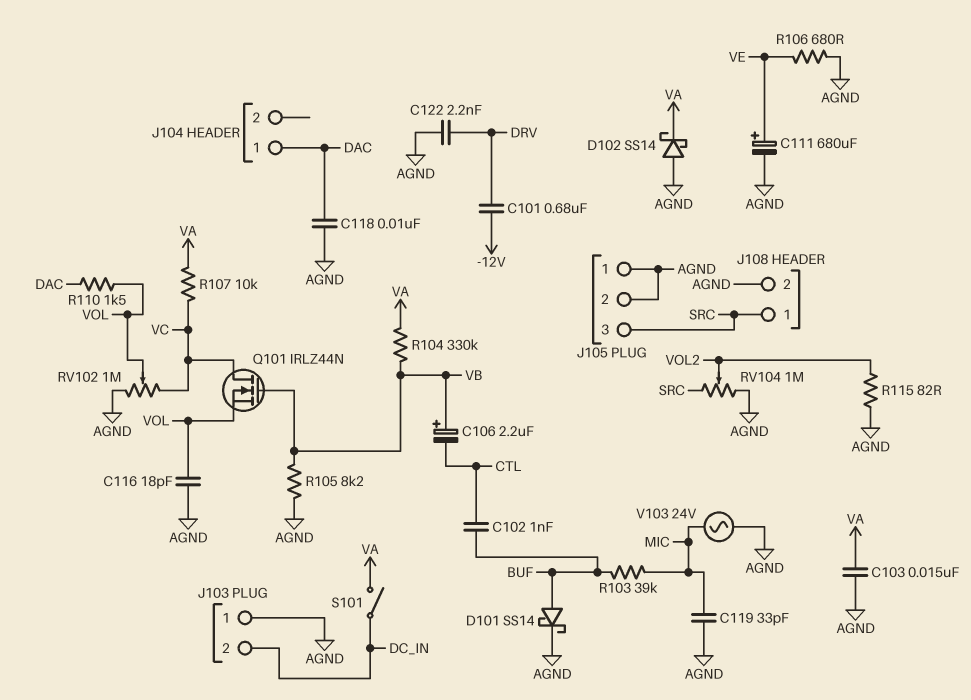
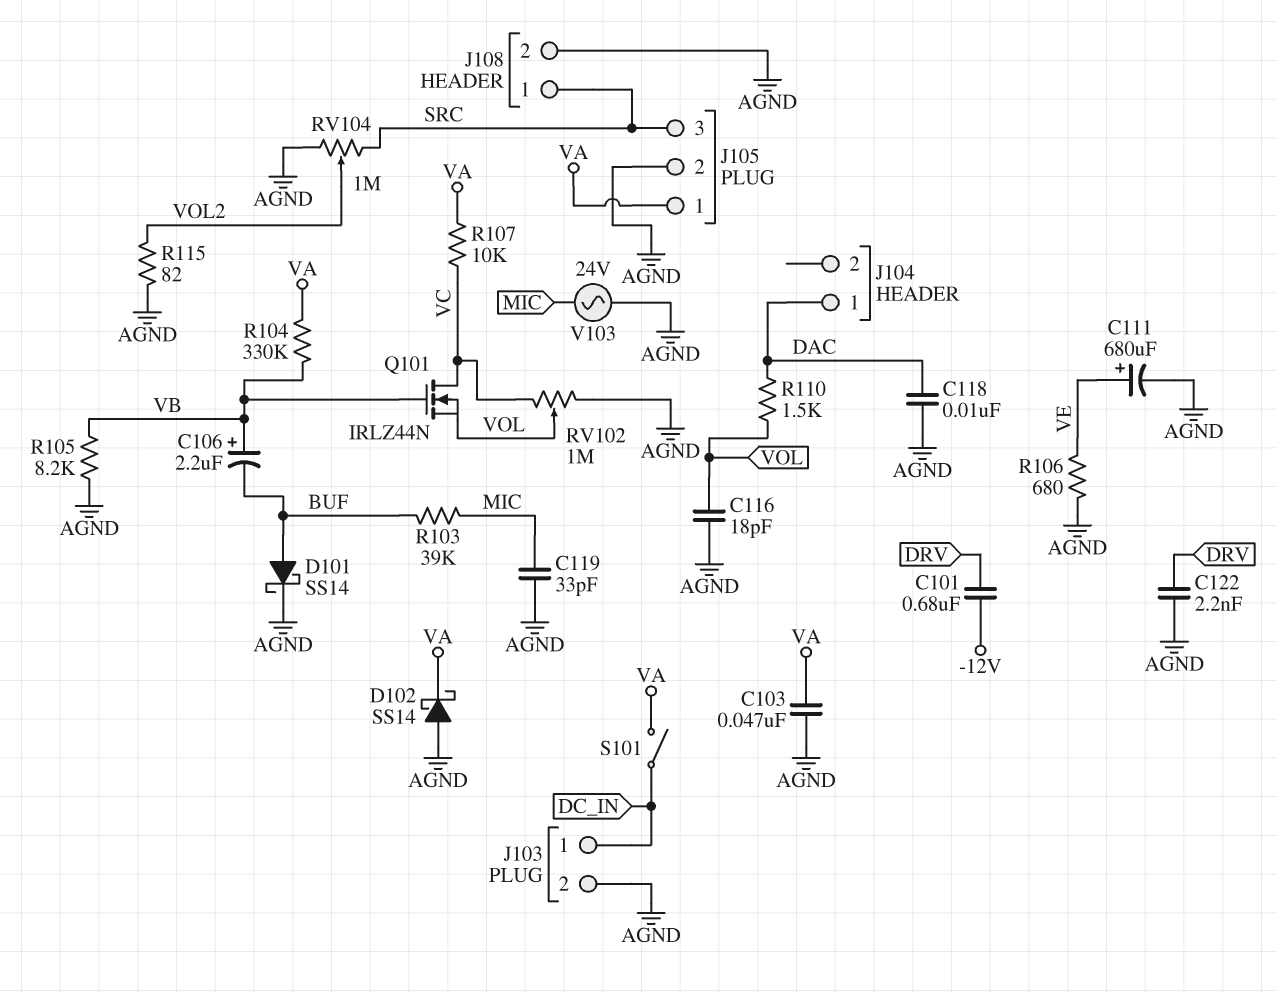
C102: 1nF (BUF, CTL) -> none
C103: 15nF (AGND, VA) -> 47nF (AGND, VA)
C106: 2.2uF (plus VB, minus CTL) -> 2.2uF (plus VB, minus BUF)
J103 pin 1: AGND -> DC_IN
J103 pin 2: DC_IN -> AGND
J105 pin 1: AGND -> VA

